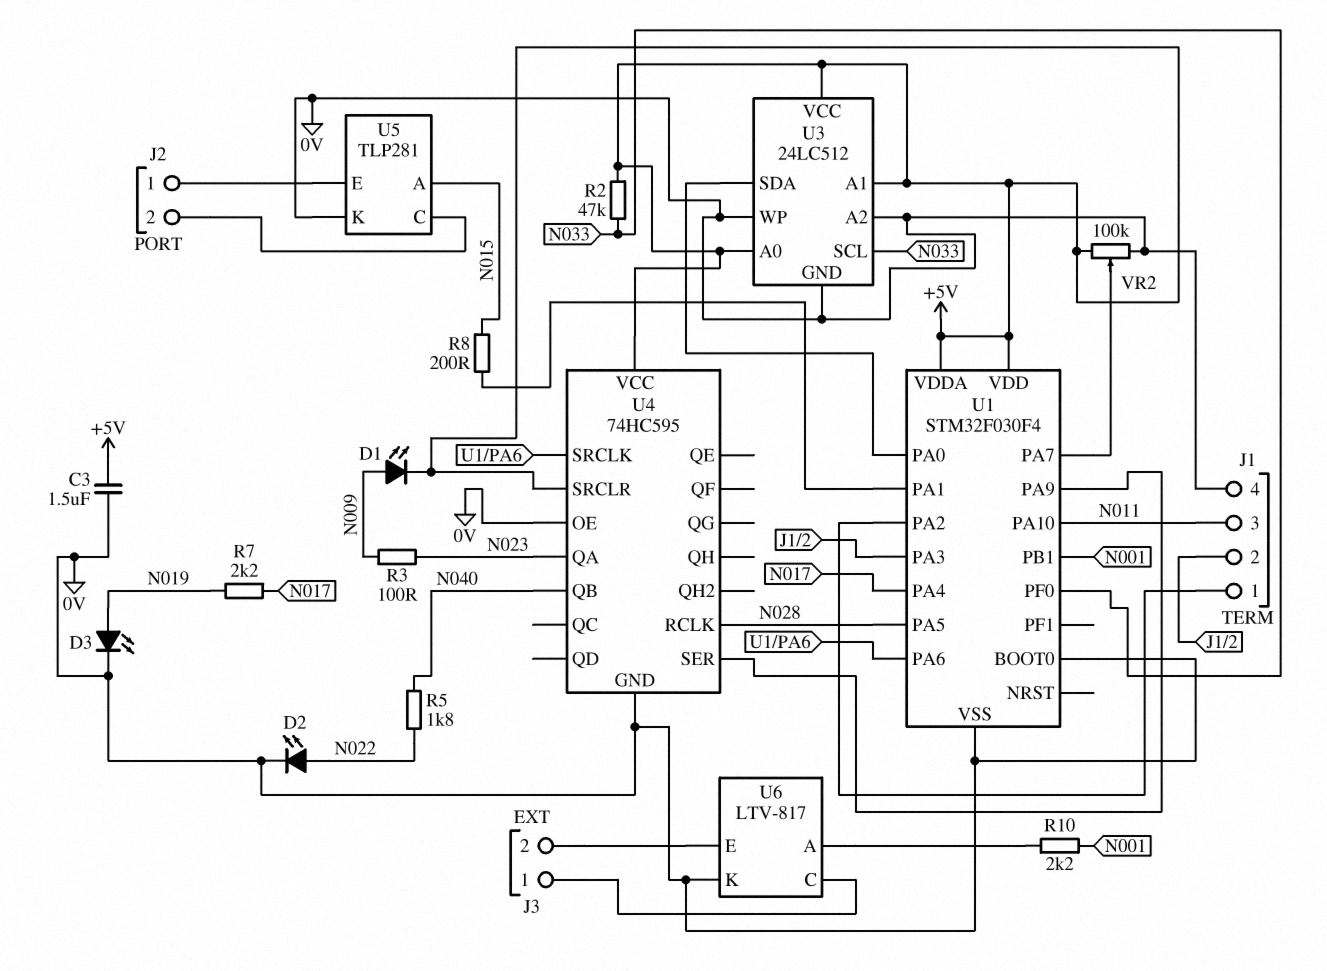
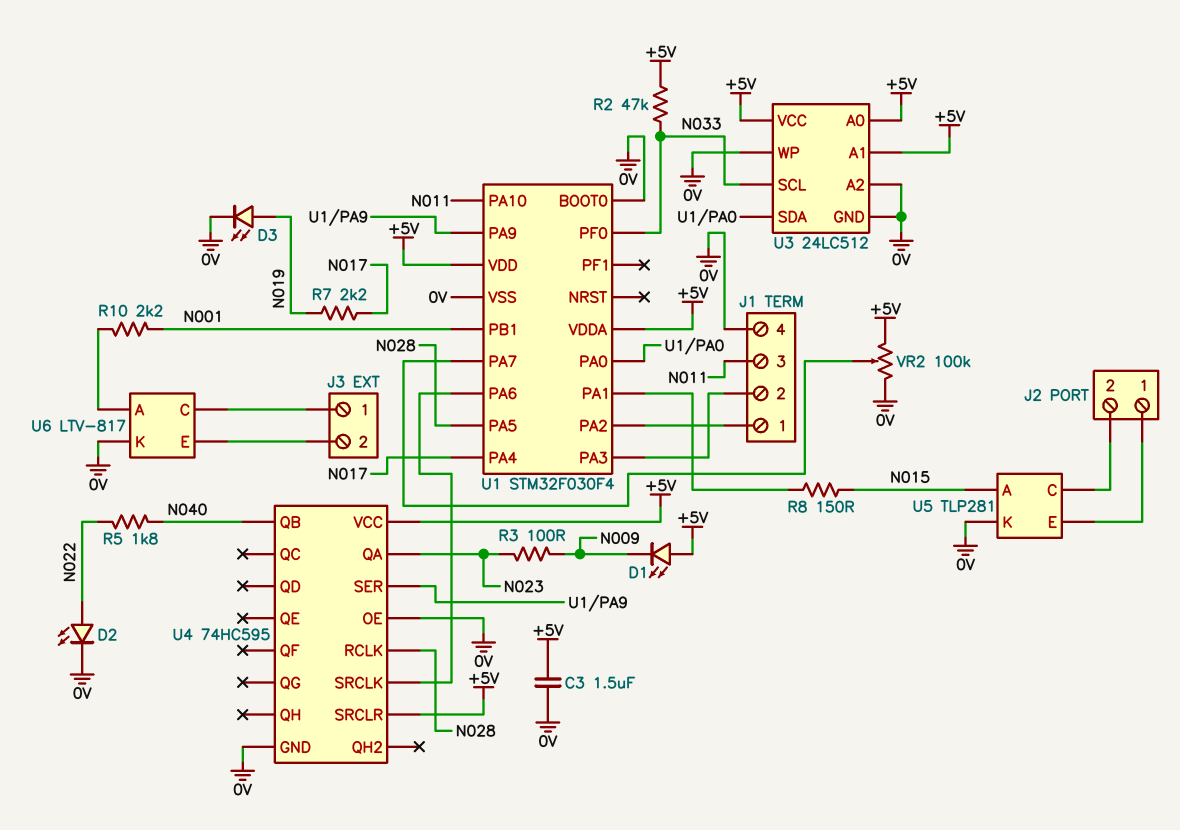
D1: LED (A N009, K +5V) -> LED (A +5V, K N009)
R8: 200 (N015, U1/PA1) -> 150 (N015, U1/PA1)

